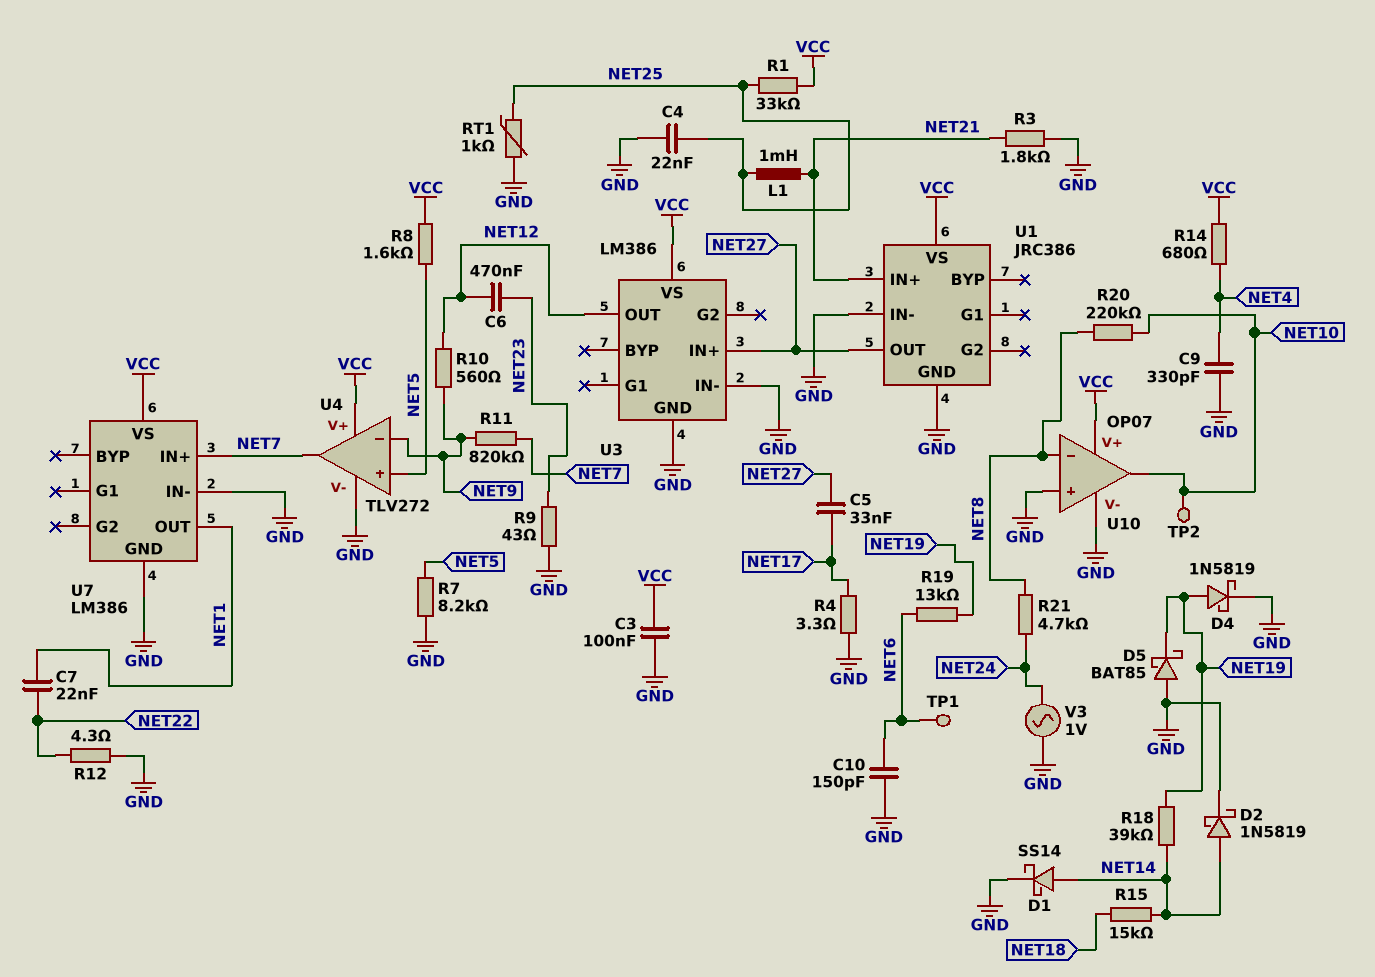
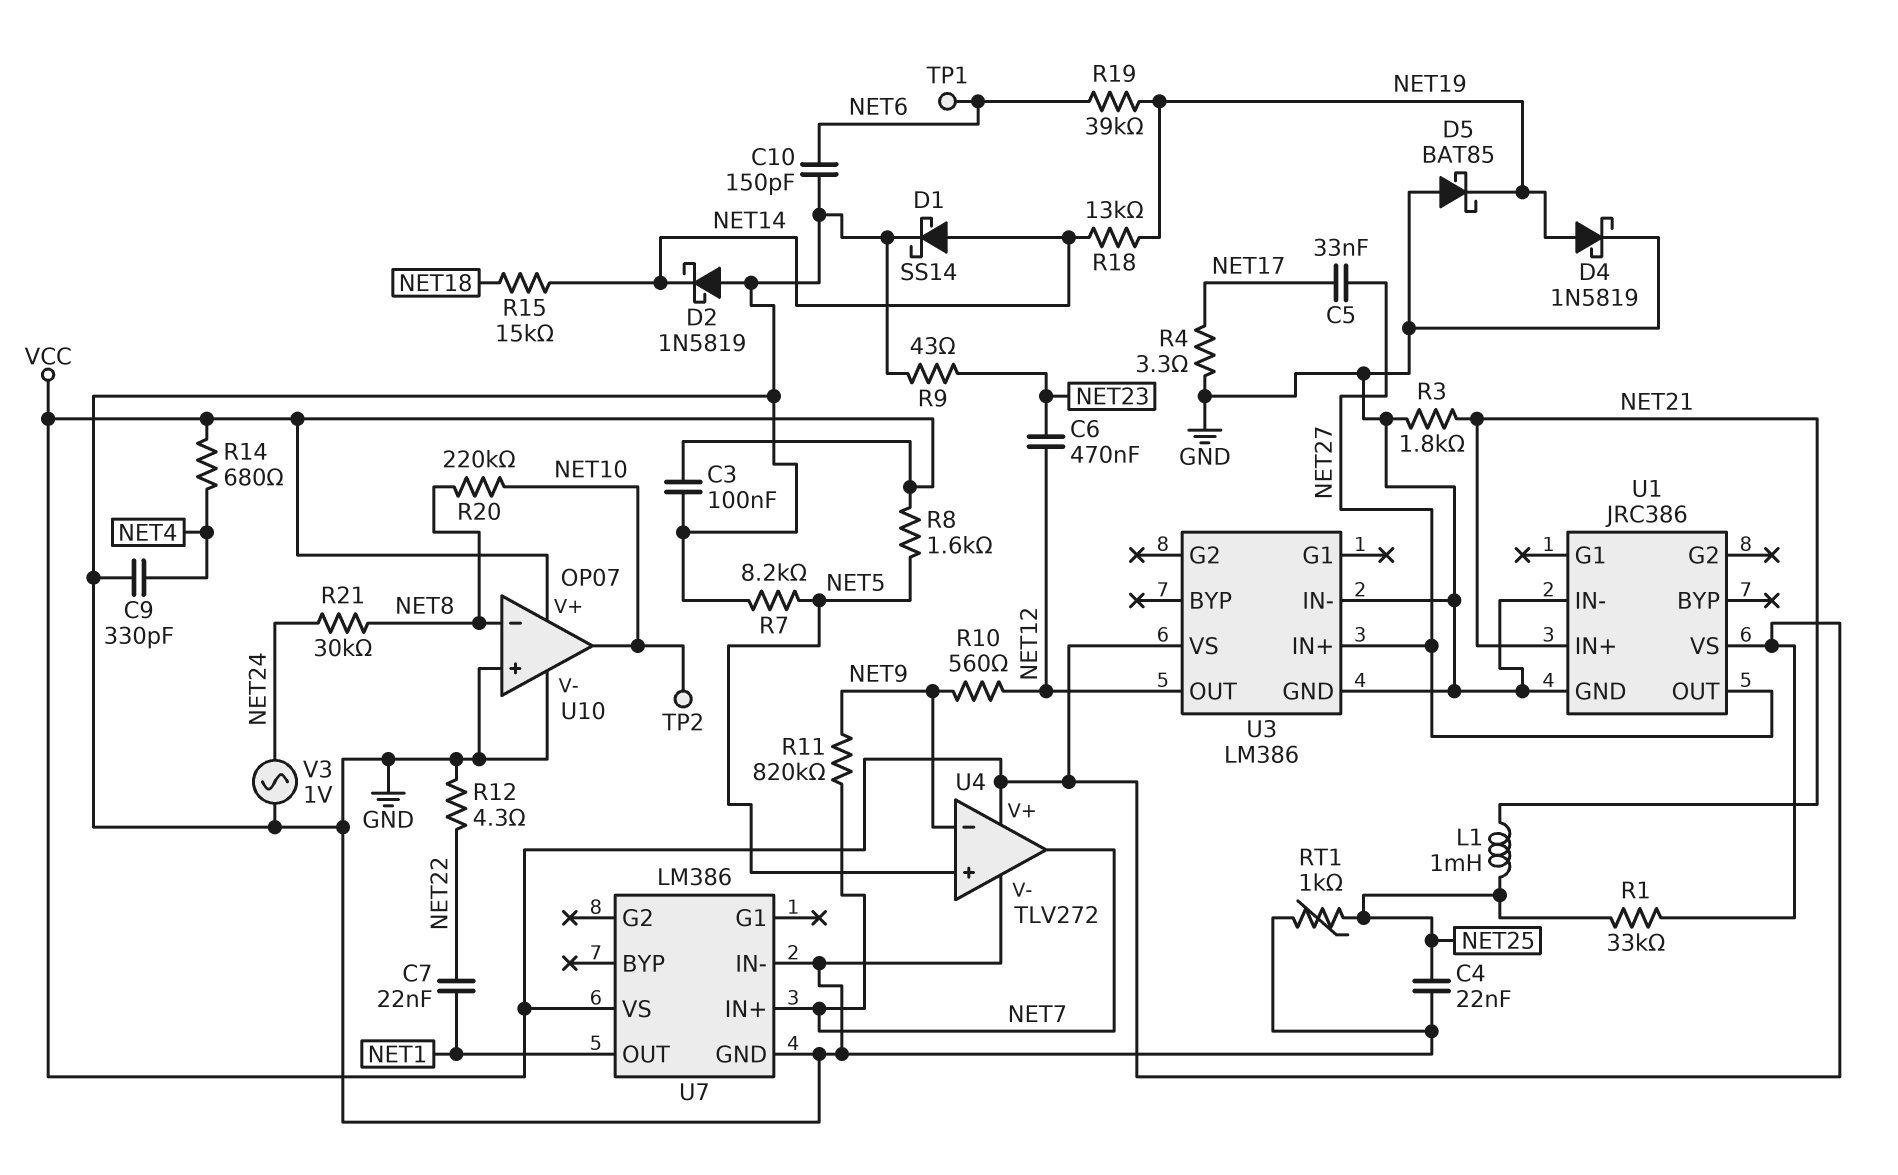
D2: schottky 1N5819 (A NET14, K GND) -> schottky 1N5819 (A GND, K NET14)
R18: 39k (NET14, NET19) -> 13k (NET14, NET19)
R19: 13k (NET6, NET19) -> 39k (NET6, NET19)
R21: 4.7k (NET8, NET24) -> 30k (NET8, NET24)

